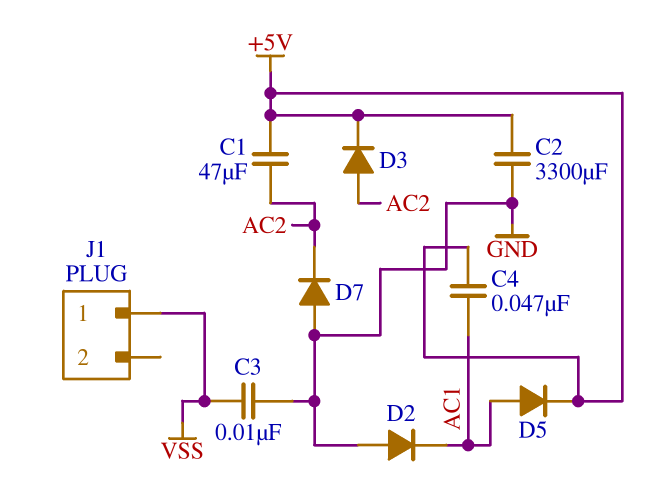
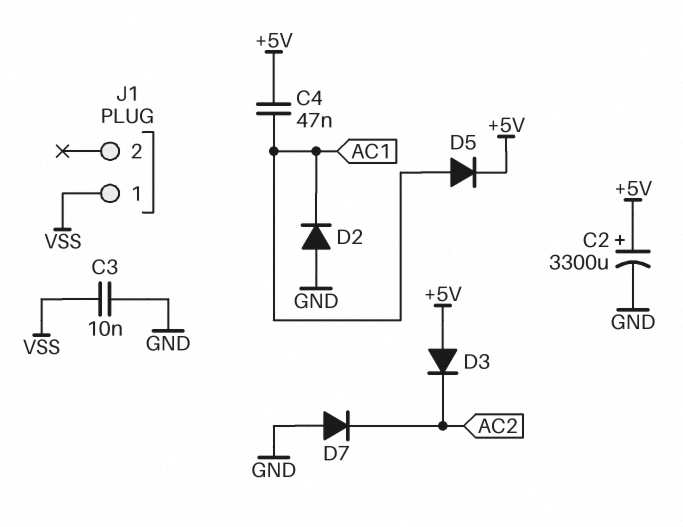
C1: 47uF (+5V, AC2) -> none
C2: 3300uF (+5V, GND) -> 3300uF (plus +5V, minus GND)
D3: diode (A AC2, K +5V) -> diode (A +5V, K AC2)

